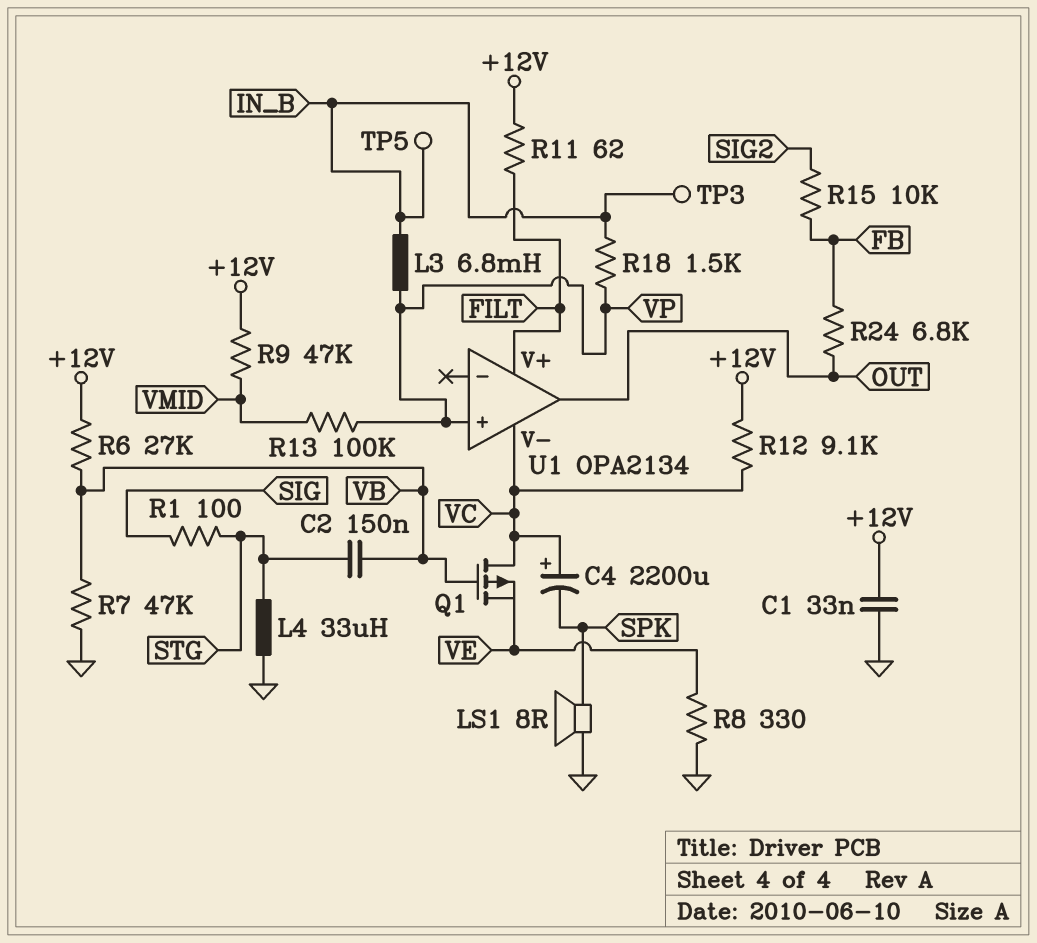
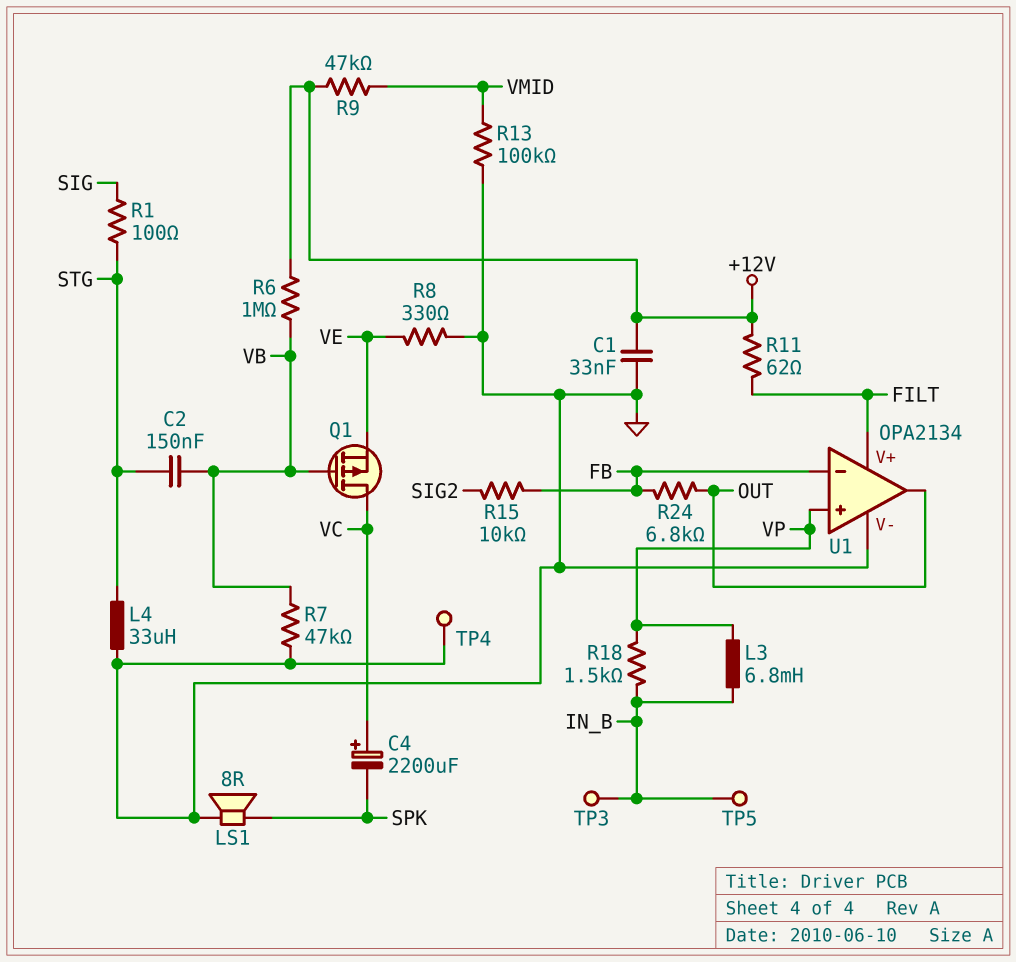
R6: 27k (+12V, VB) -> 1M (+12V, VB)
R12: 9.1k (+12V, VC) -> none
R13: 100k (VMID, VP) -> 100k (GND, VMID)
TP4: none -> test point (GND)
U1 pin V-: VC -> GND
U1 pin in-: none -> FB

